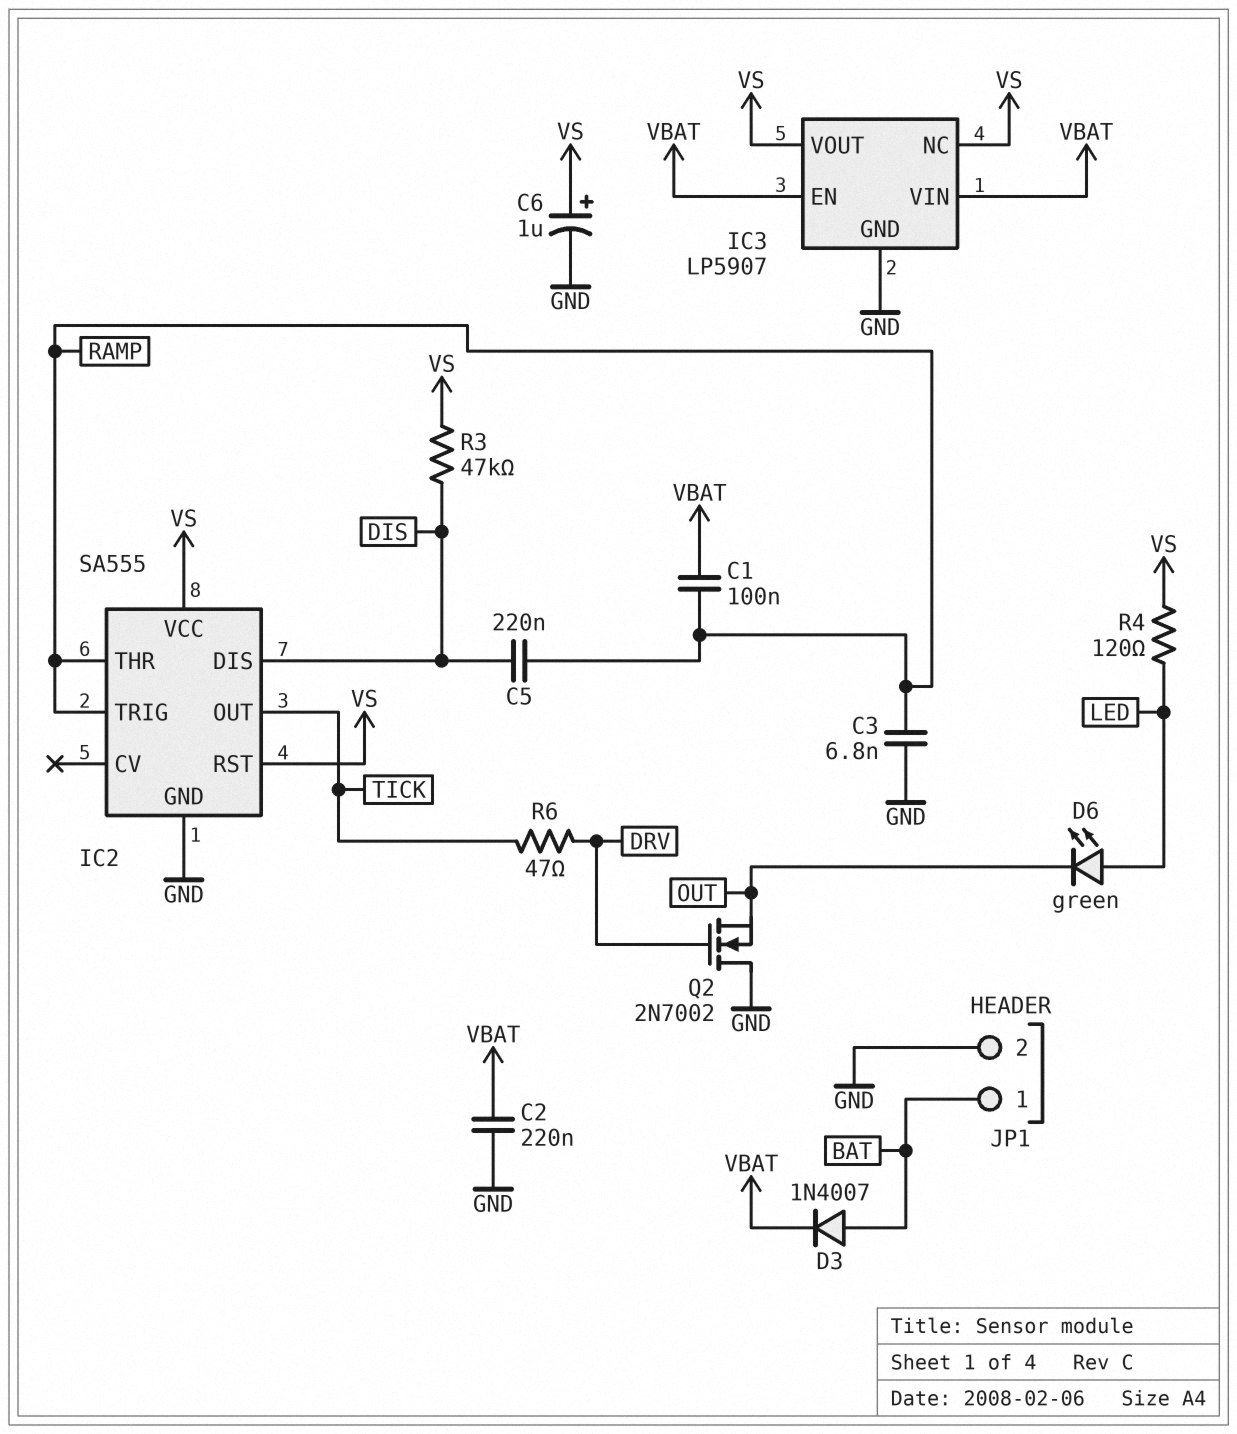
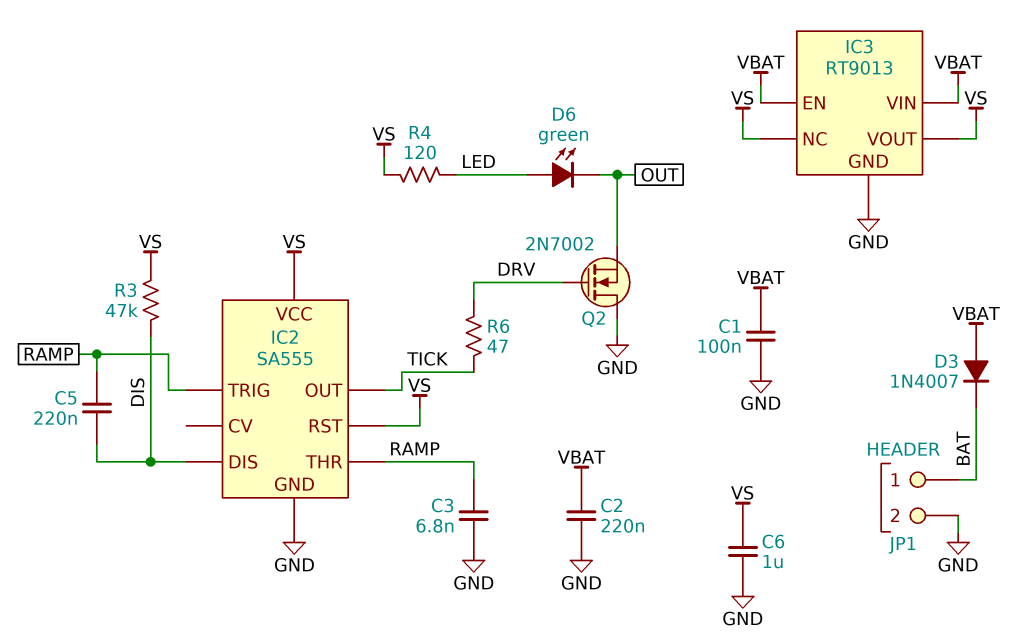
C1: 100nF (RAMP, VBAT) -> 100nF (GND, VBAT)
C6: 1uF (plus VS, minus GND) -> 1uF (GND, VS)
D3: diode 1N4007 (A BAT, K VBAT) -> diode 1N4007 (A VBAT, K BAT)
IC3: LP5907 -> RT9013

